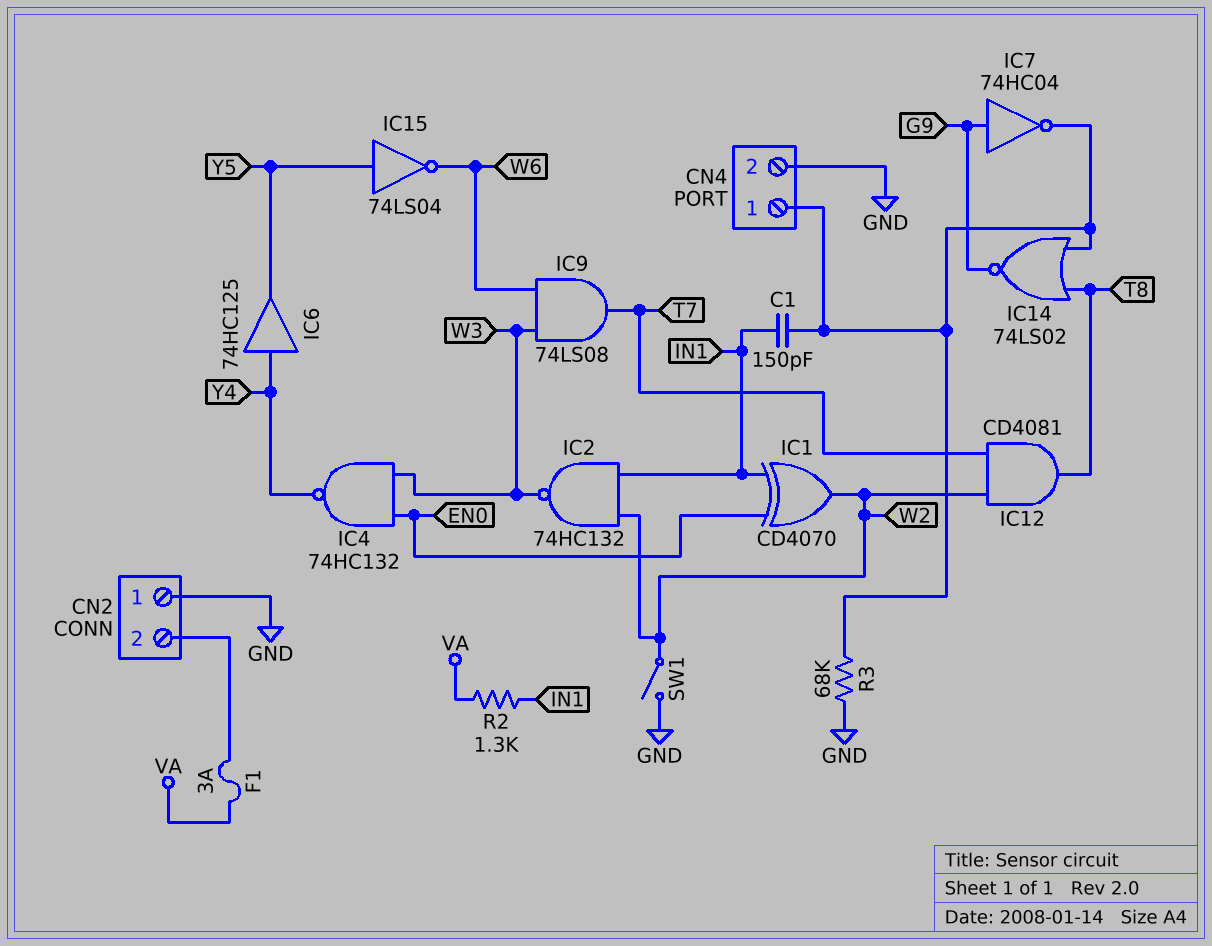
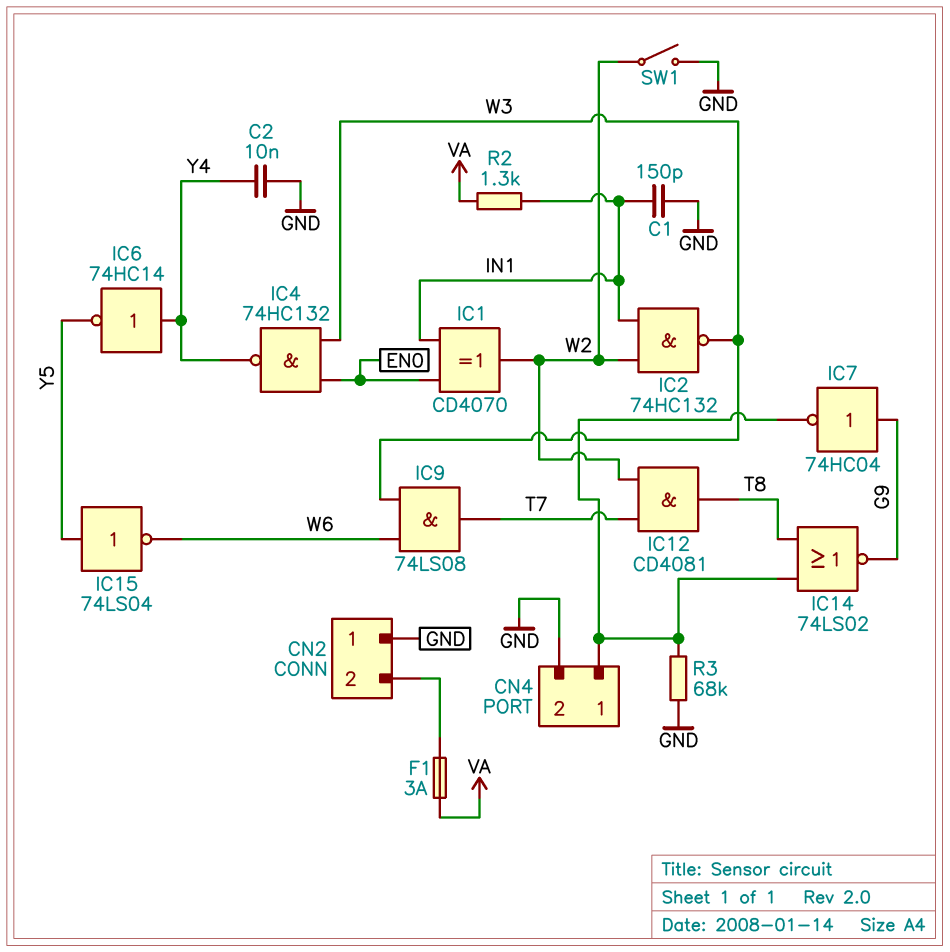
C1: 150pF (CN4/1, IN1) -> 150pF (GND, IN1)
C2: none -> 10nF (GND, Y4)
IC6: buffer 74HC125 (in Y4, out Y5) -> NOT 74HC14 (in Y4, out Y5)

